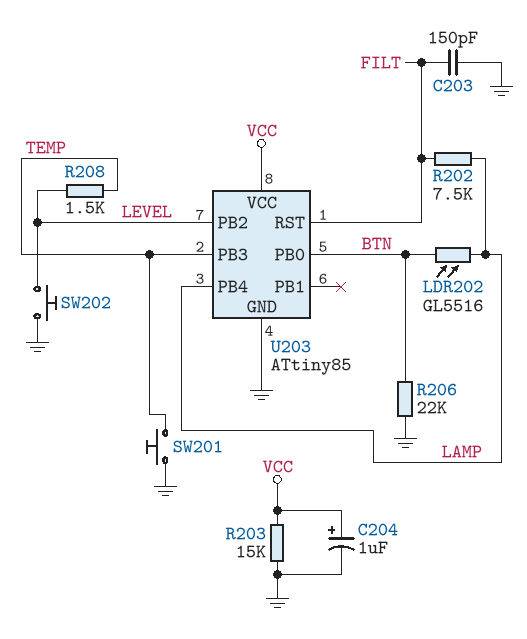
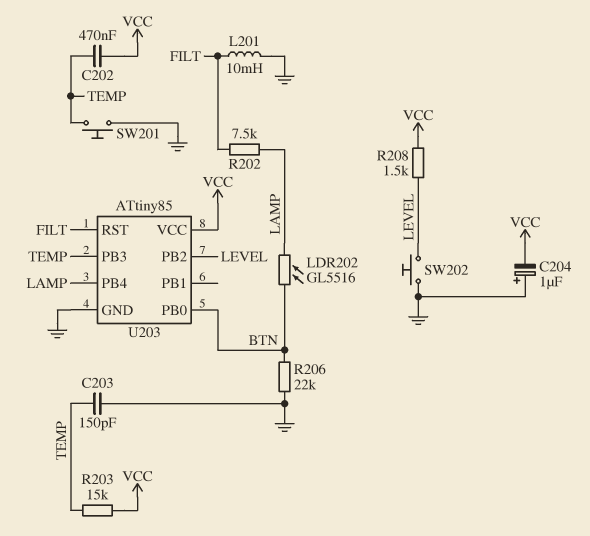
C202: none -> 470nF (TEMP, VCC)
C203: 150pF (FILT, GND) -> 150pF (GND, TEMP)
C204: 1uF (plus VCC, minus GND) -> 1uF (plus GND, minus VCC)
L201: none -> 10mH (FILT, GND)
R203: 15k (GND, VCC) -> 15k (TEMP, VCC)
R208: 1.5k (LEVEL, TEMP) -> 1.5k (LEVEL, VCC)

